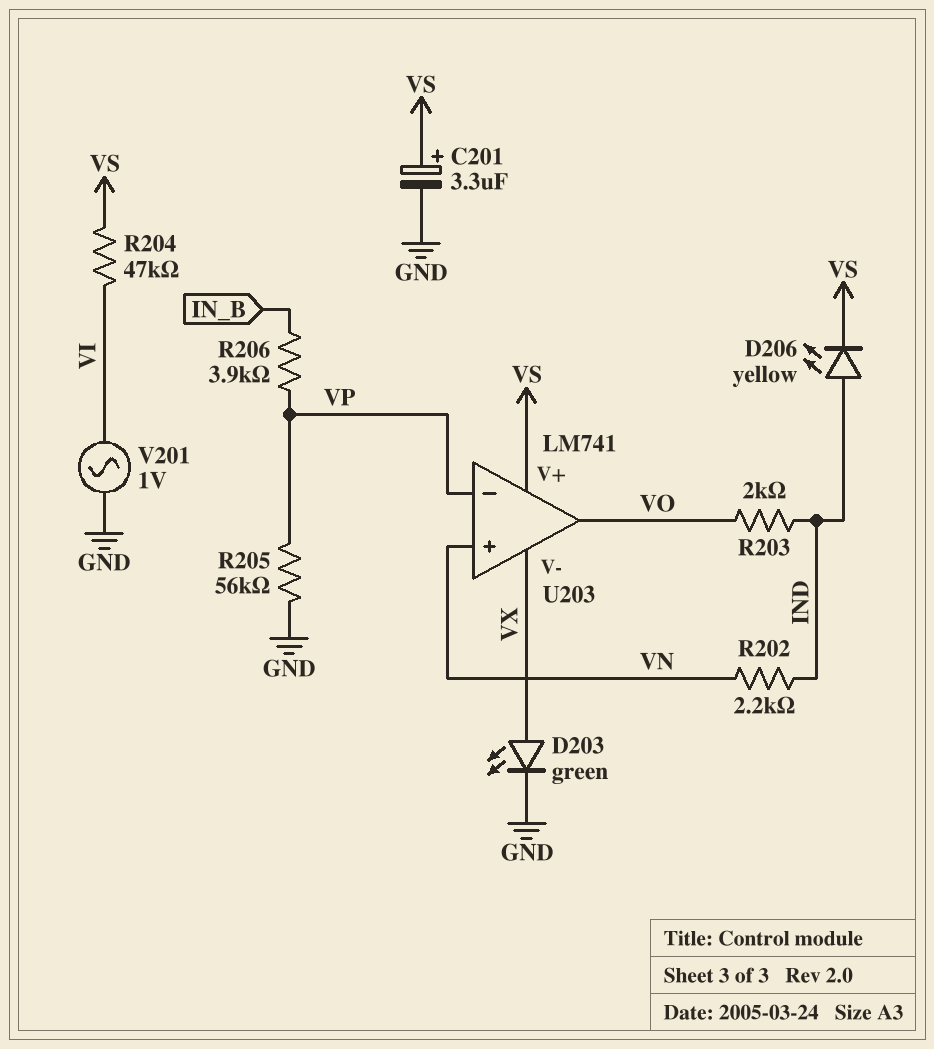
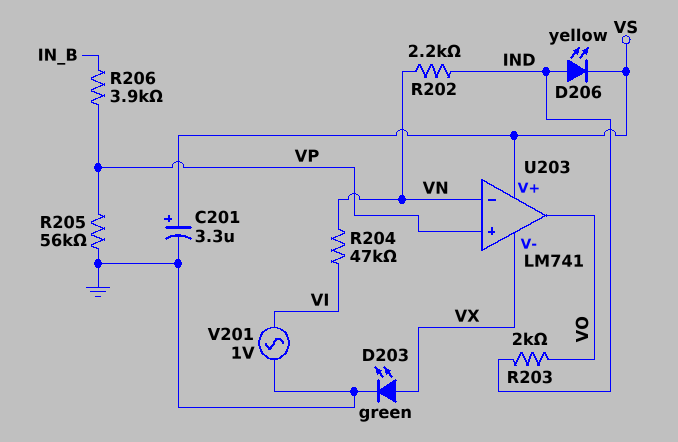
R204: 47k (VI, VS) -> 47k (VI, VN)
U203 pin in+: VN -> VP
U203 pin in-: VP -> VN

